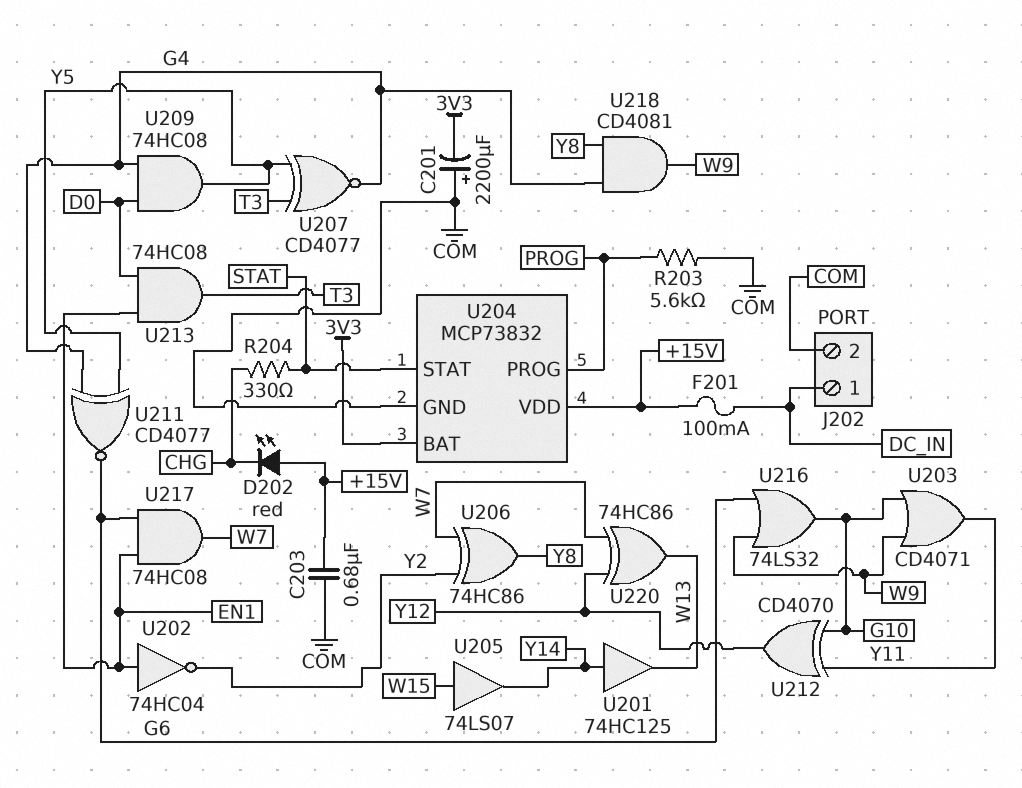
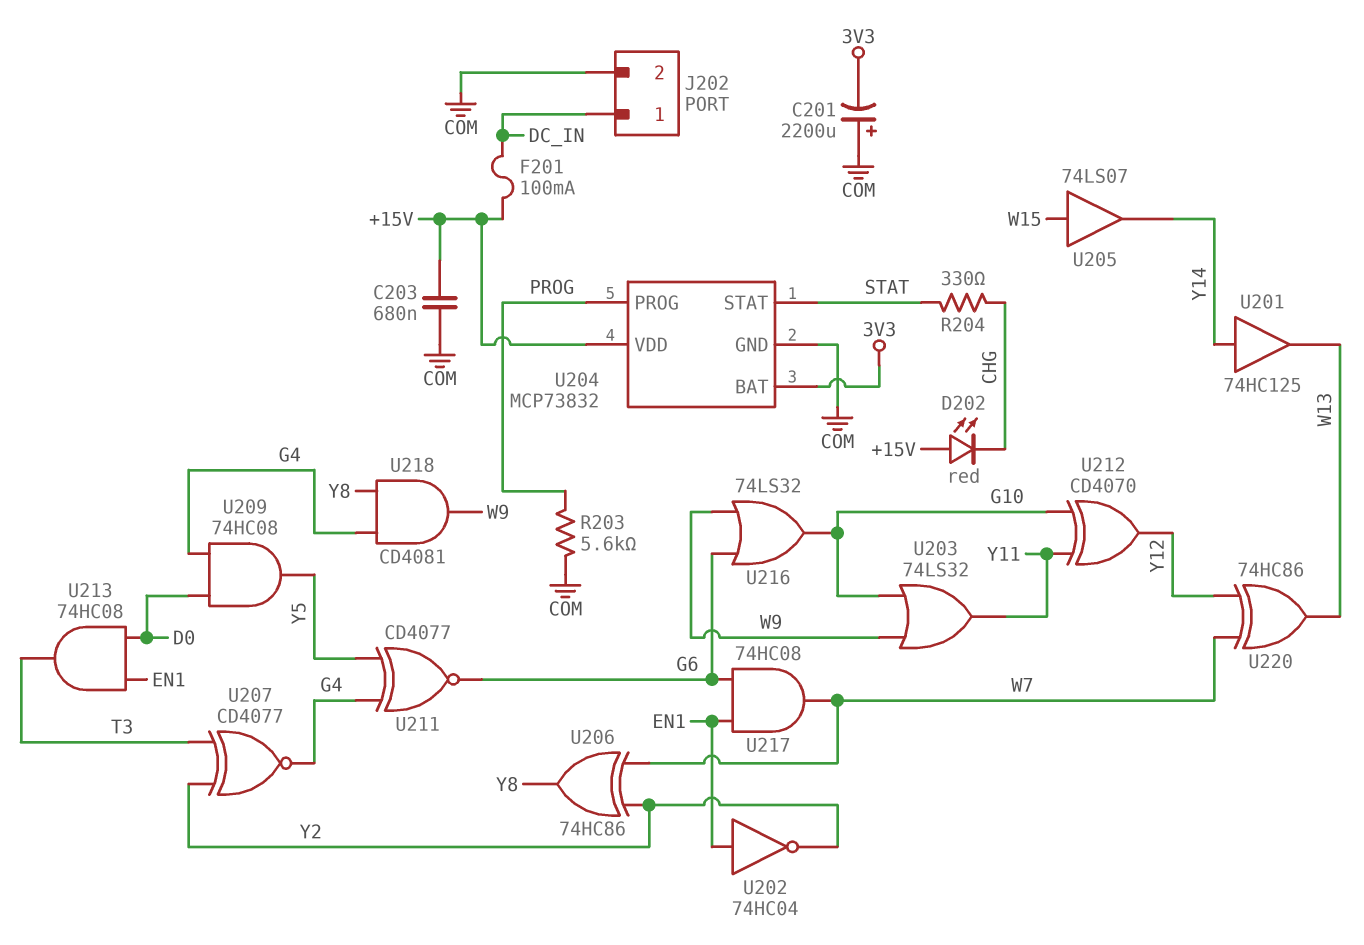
U203: OR CD4071 (in G10, in W9, out Y11) -> OR 74LS32 (in G10, in W9, out Y11)
U207: XNOR CD4077 (in T3, in Y5, out G4) -> XNOR CD4077 (in T3, in Y2, out G4)

